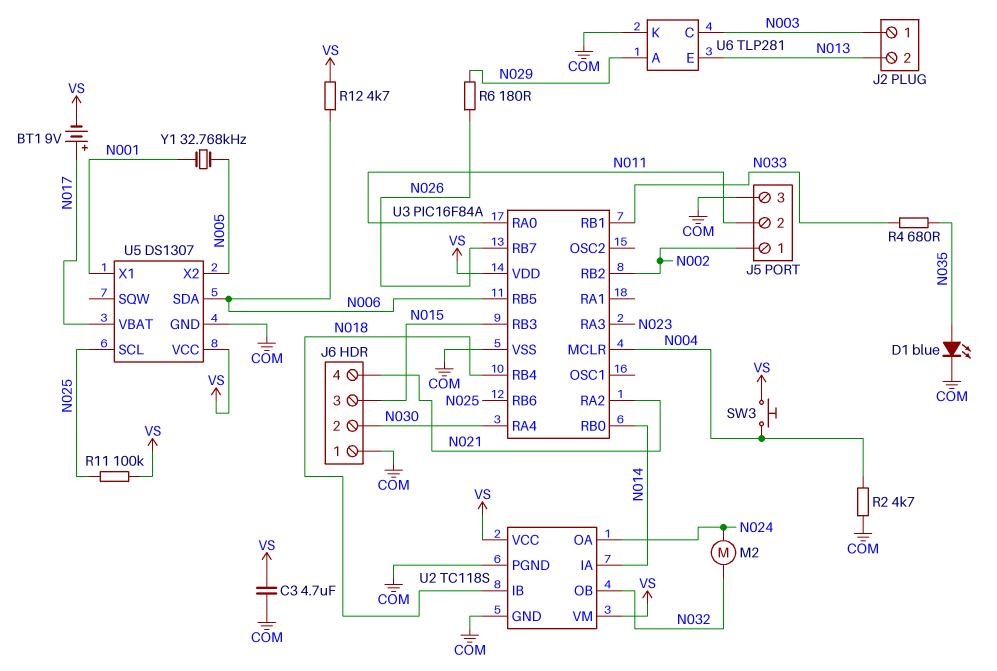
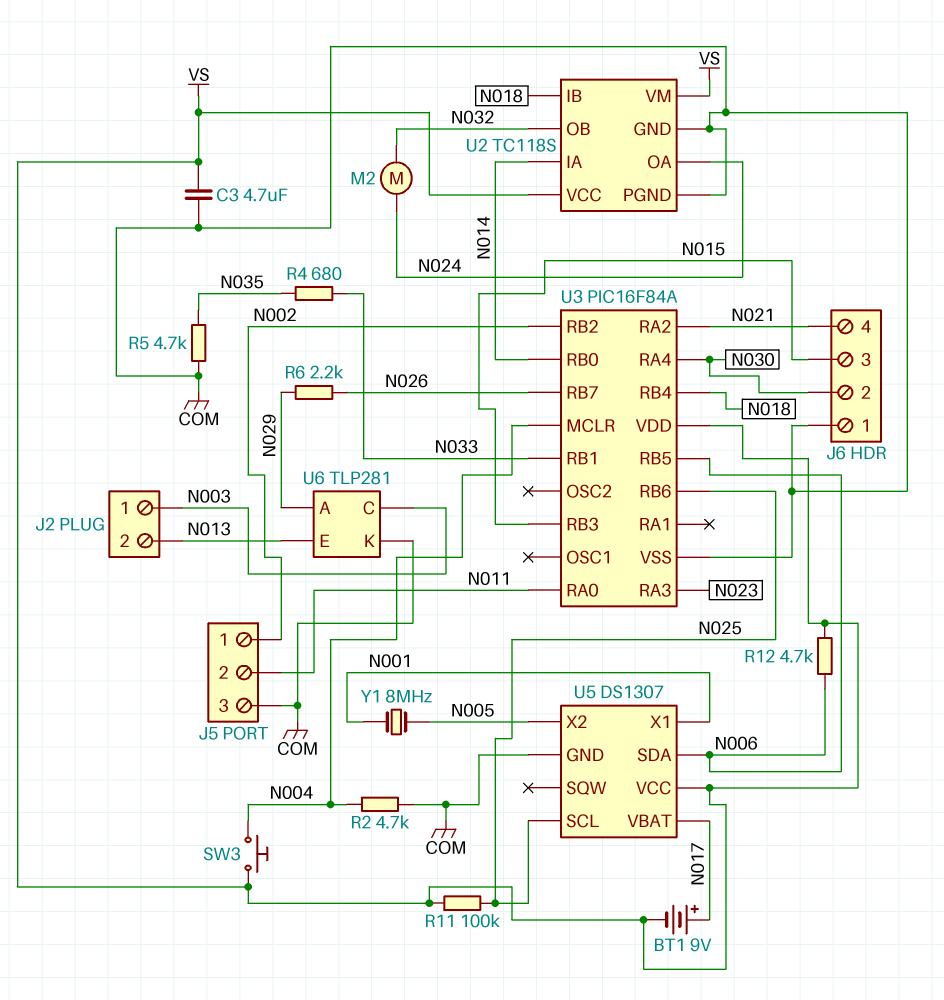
D1: LED blue (A N035, K COM) -> none
R5: none -> 4.7k (COM, N035)
R6: 180 (N026, N029) -> 2.2k (N026, N029)
Y1: 32.768kHz (N001, N005) -> 8MHz (N001, N005)

